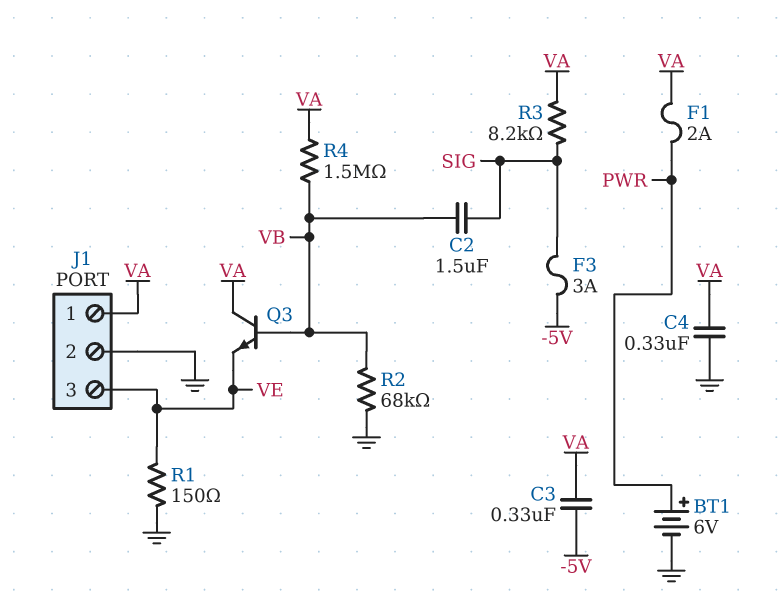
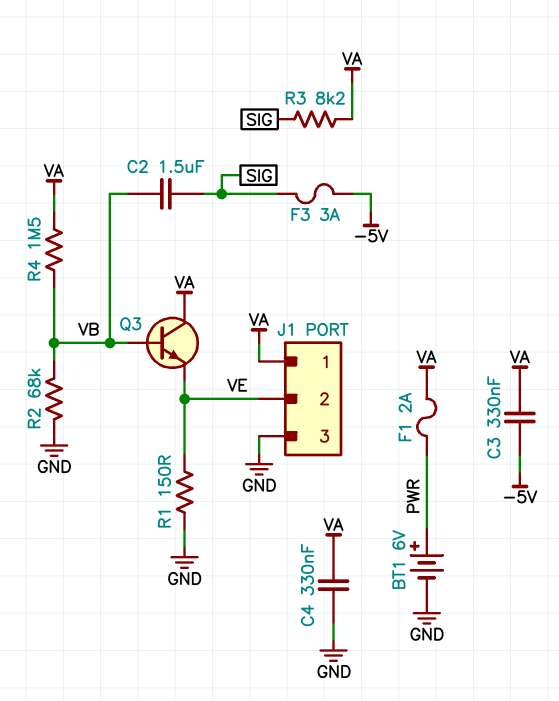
J1 pin 2: GND -> VE
J1 pin 3: VE -> GND

